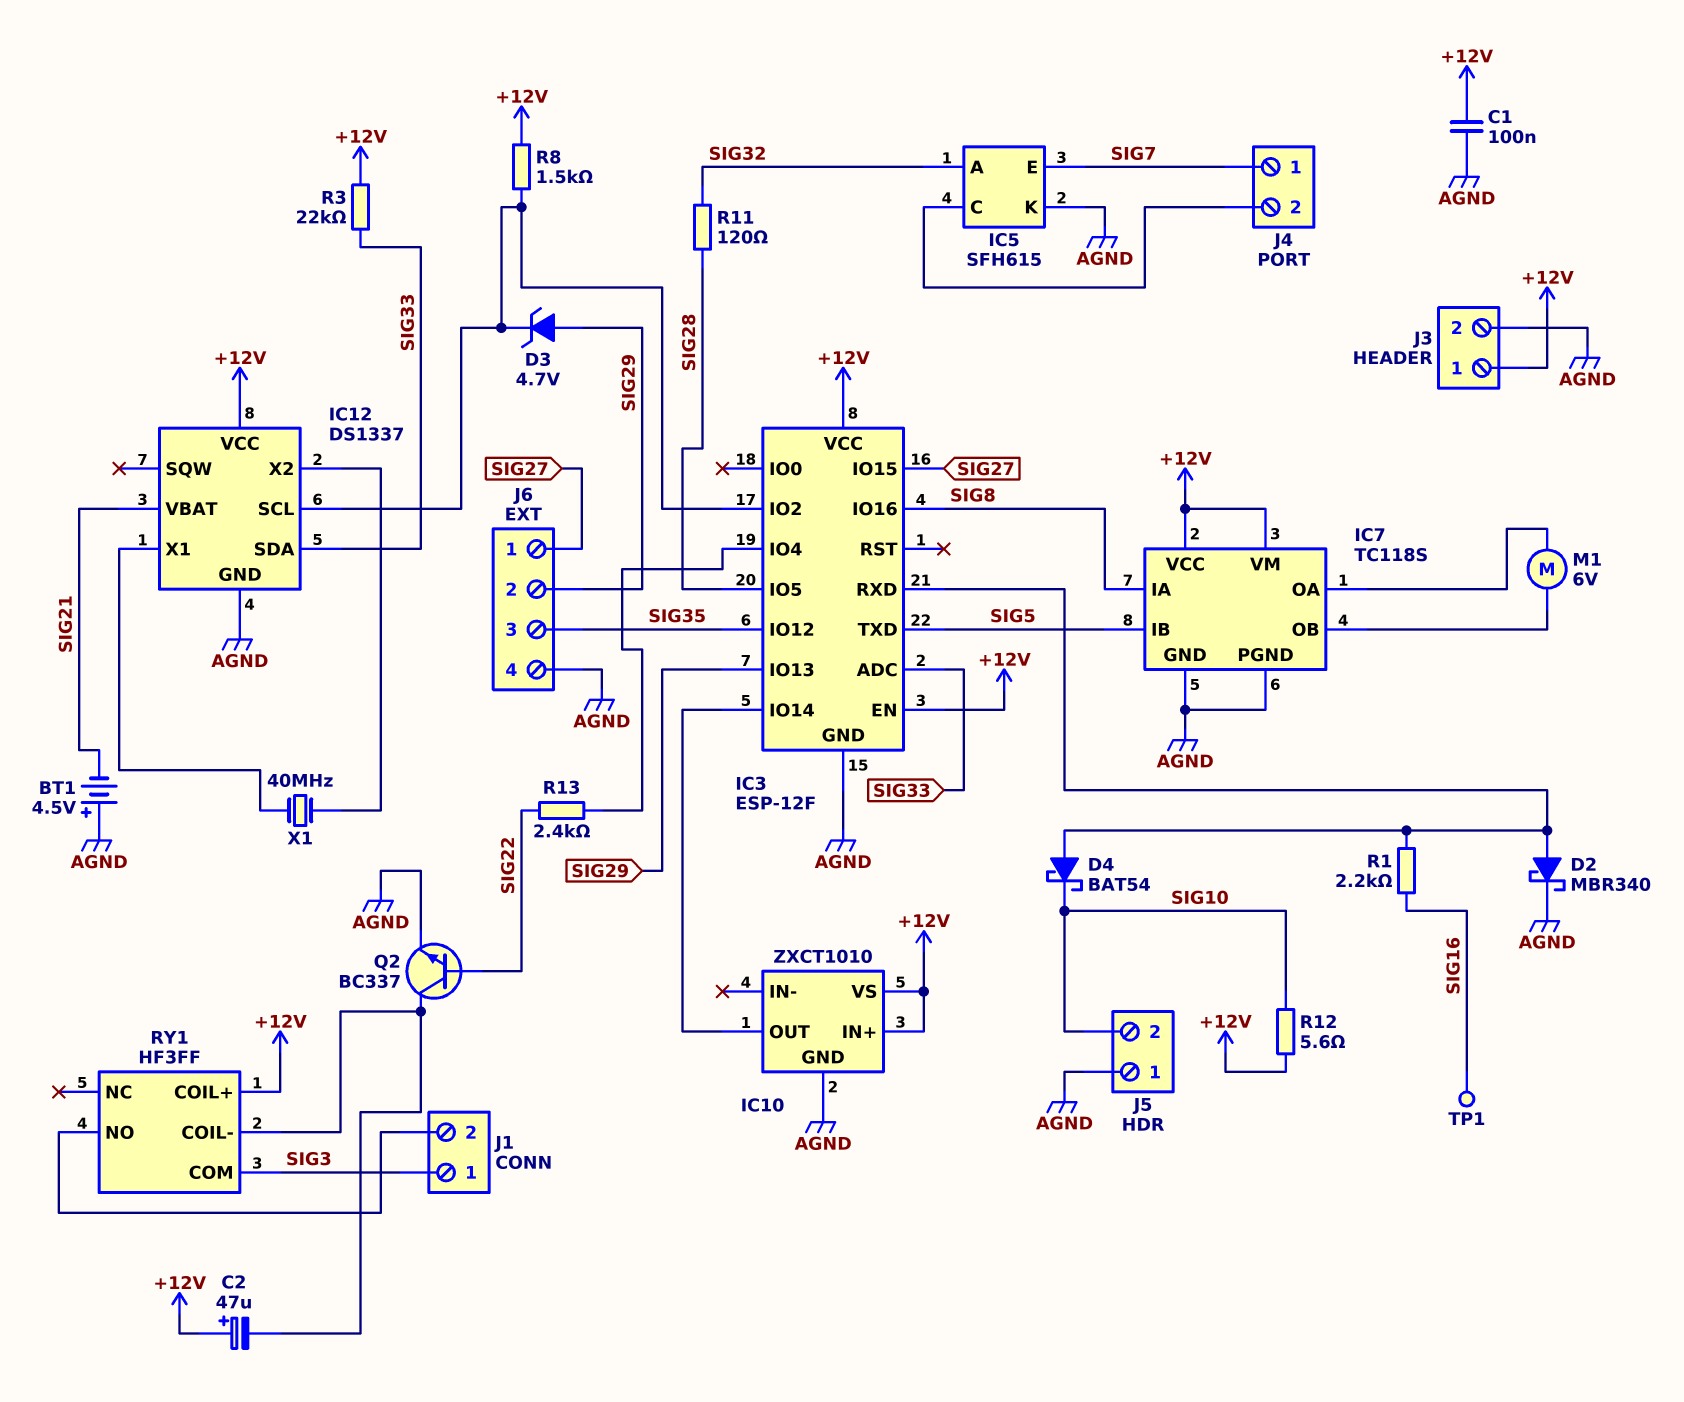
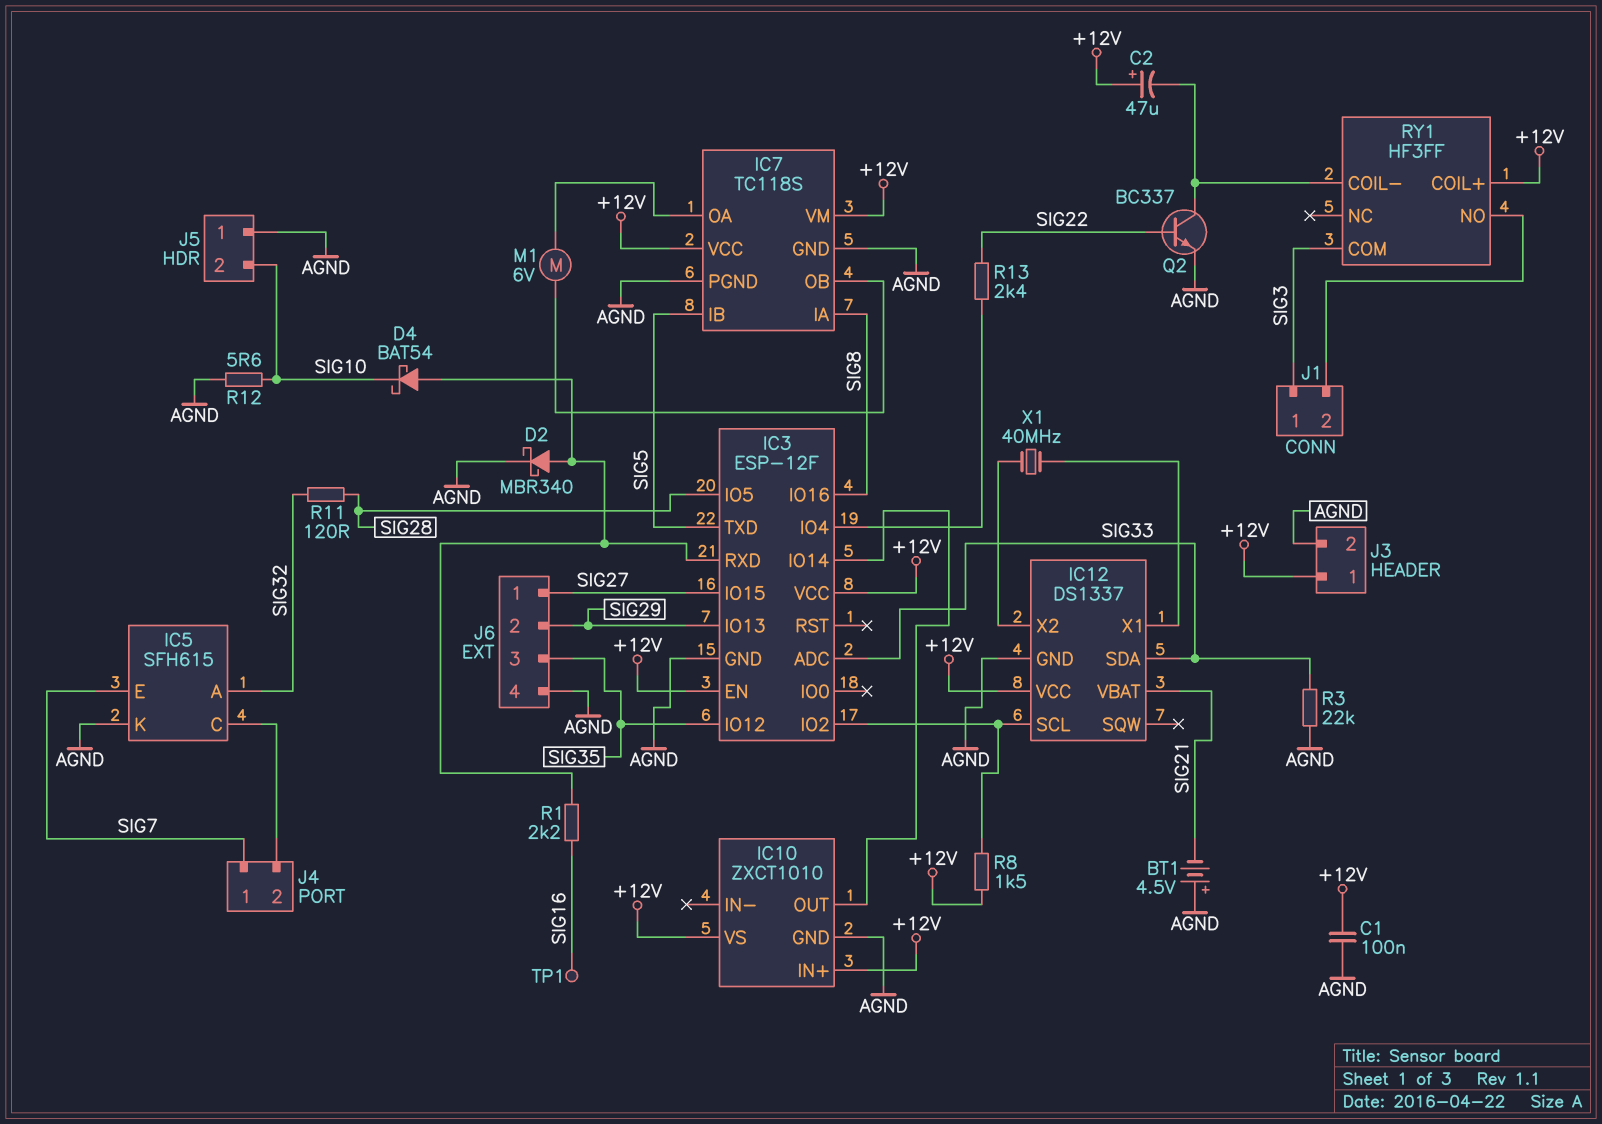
D3: zener 4.7V (A SIG29, K IC3/IO2) -> none
R3: 22k (+12V, SIG33) -> 22k (AGND, SIG33)
R12: 5.6 (+12V, SIG10) -> 5.6 (AGND, SIG10)

